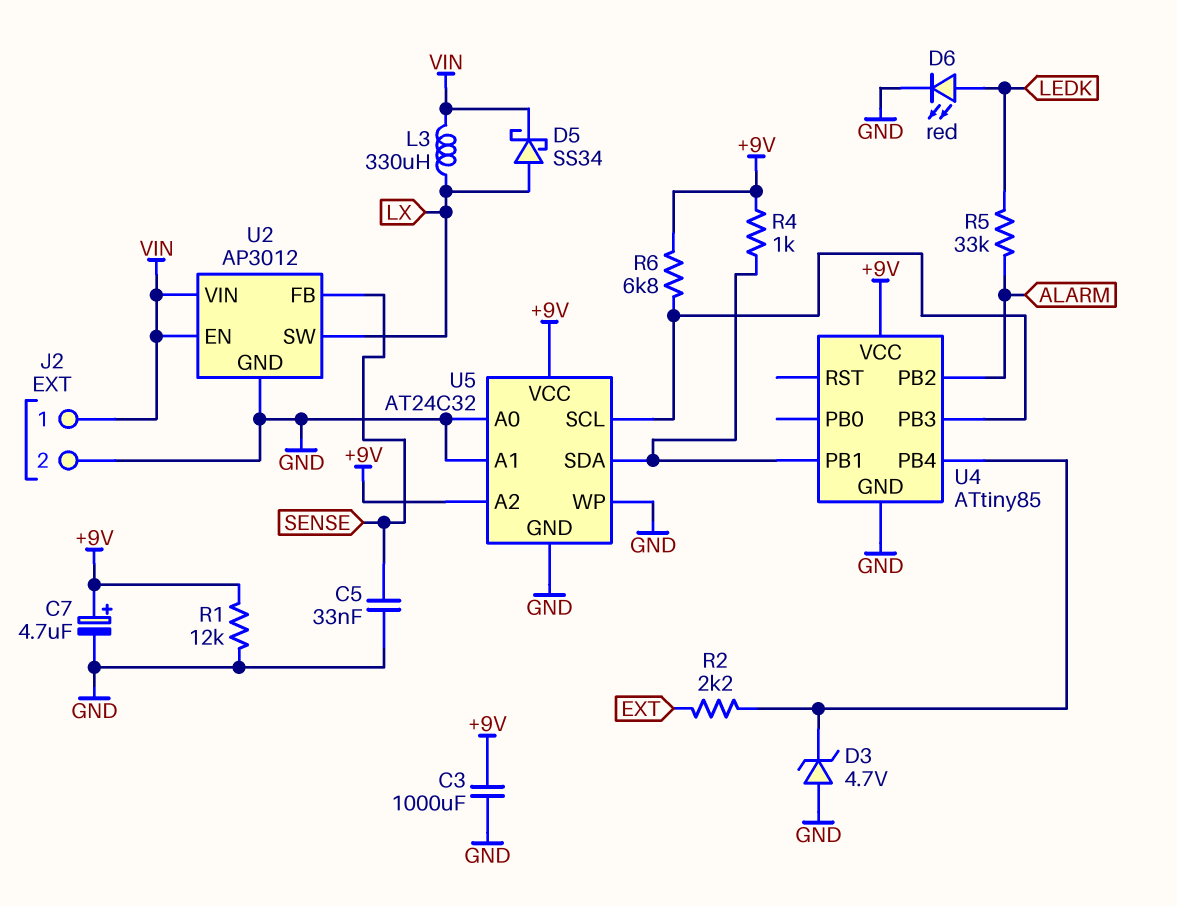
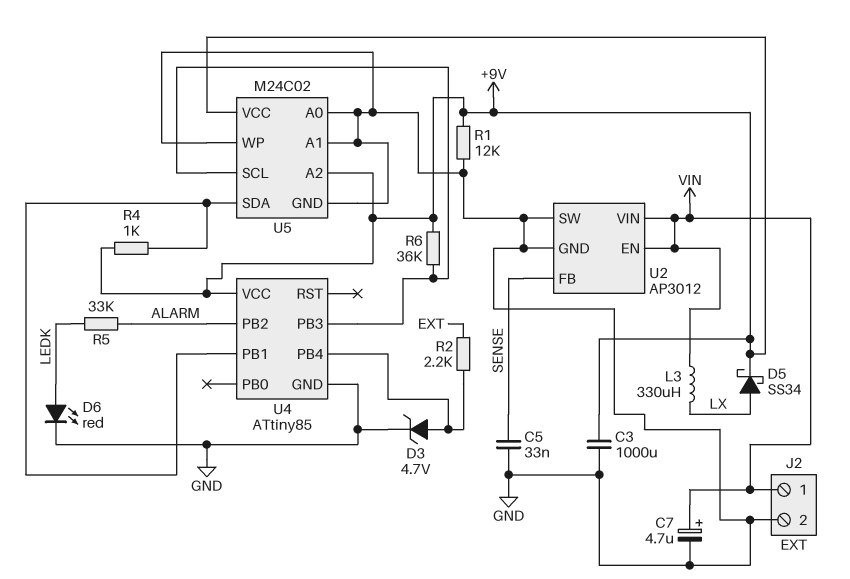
C7: 4.7uF (plus +9V, minus GND) -> 4.7uF (plus VIN, minus GND)
D3: zener 4.7V (A GND, K U4/PB4) -> zener 4.7V (A U4/PB4, K GND)
D5: schottky SS34 (A LX, K VIN) -> schottky SS34 (A LX, K +9V)
R6: 6.8k (+9V, U4/PB3) -> 36k (+9V, U4/PB3)
U2 pin SW: LX -> GND
U5: AT24C32 -> M24C02

